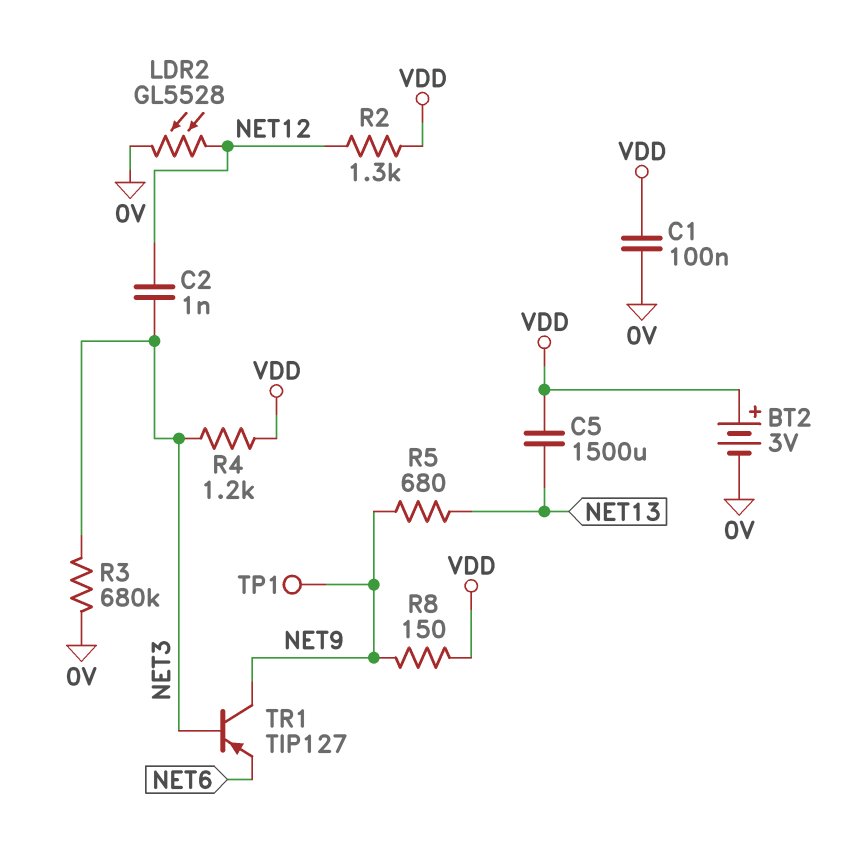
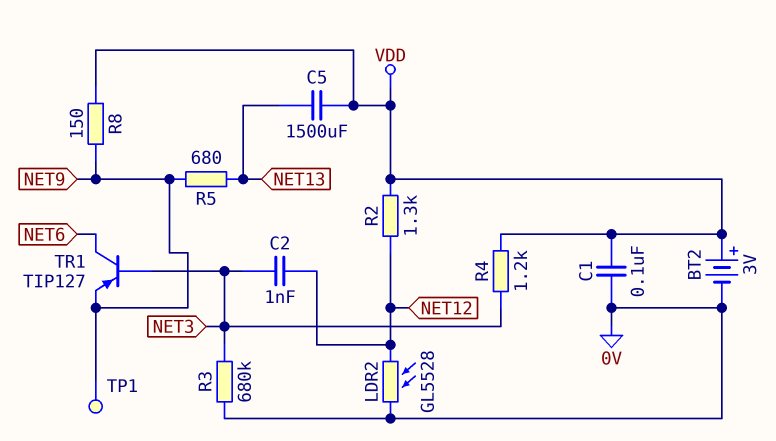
TR1: PNP TIP127 (B NET3, C NET9, E NET6) -> PNP TIP127 (B NET3, C NET6, E NET9)

